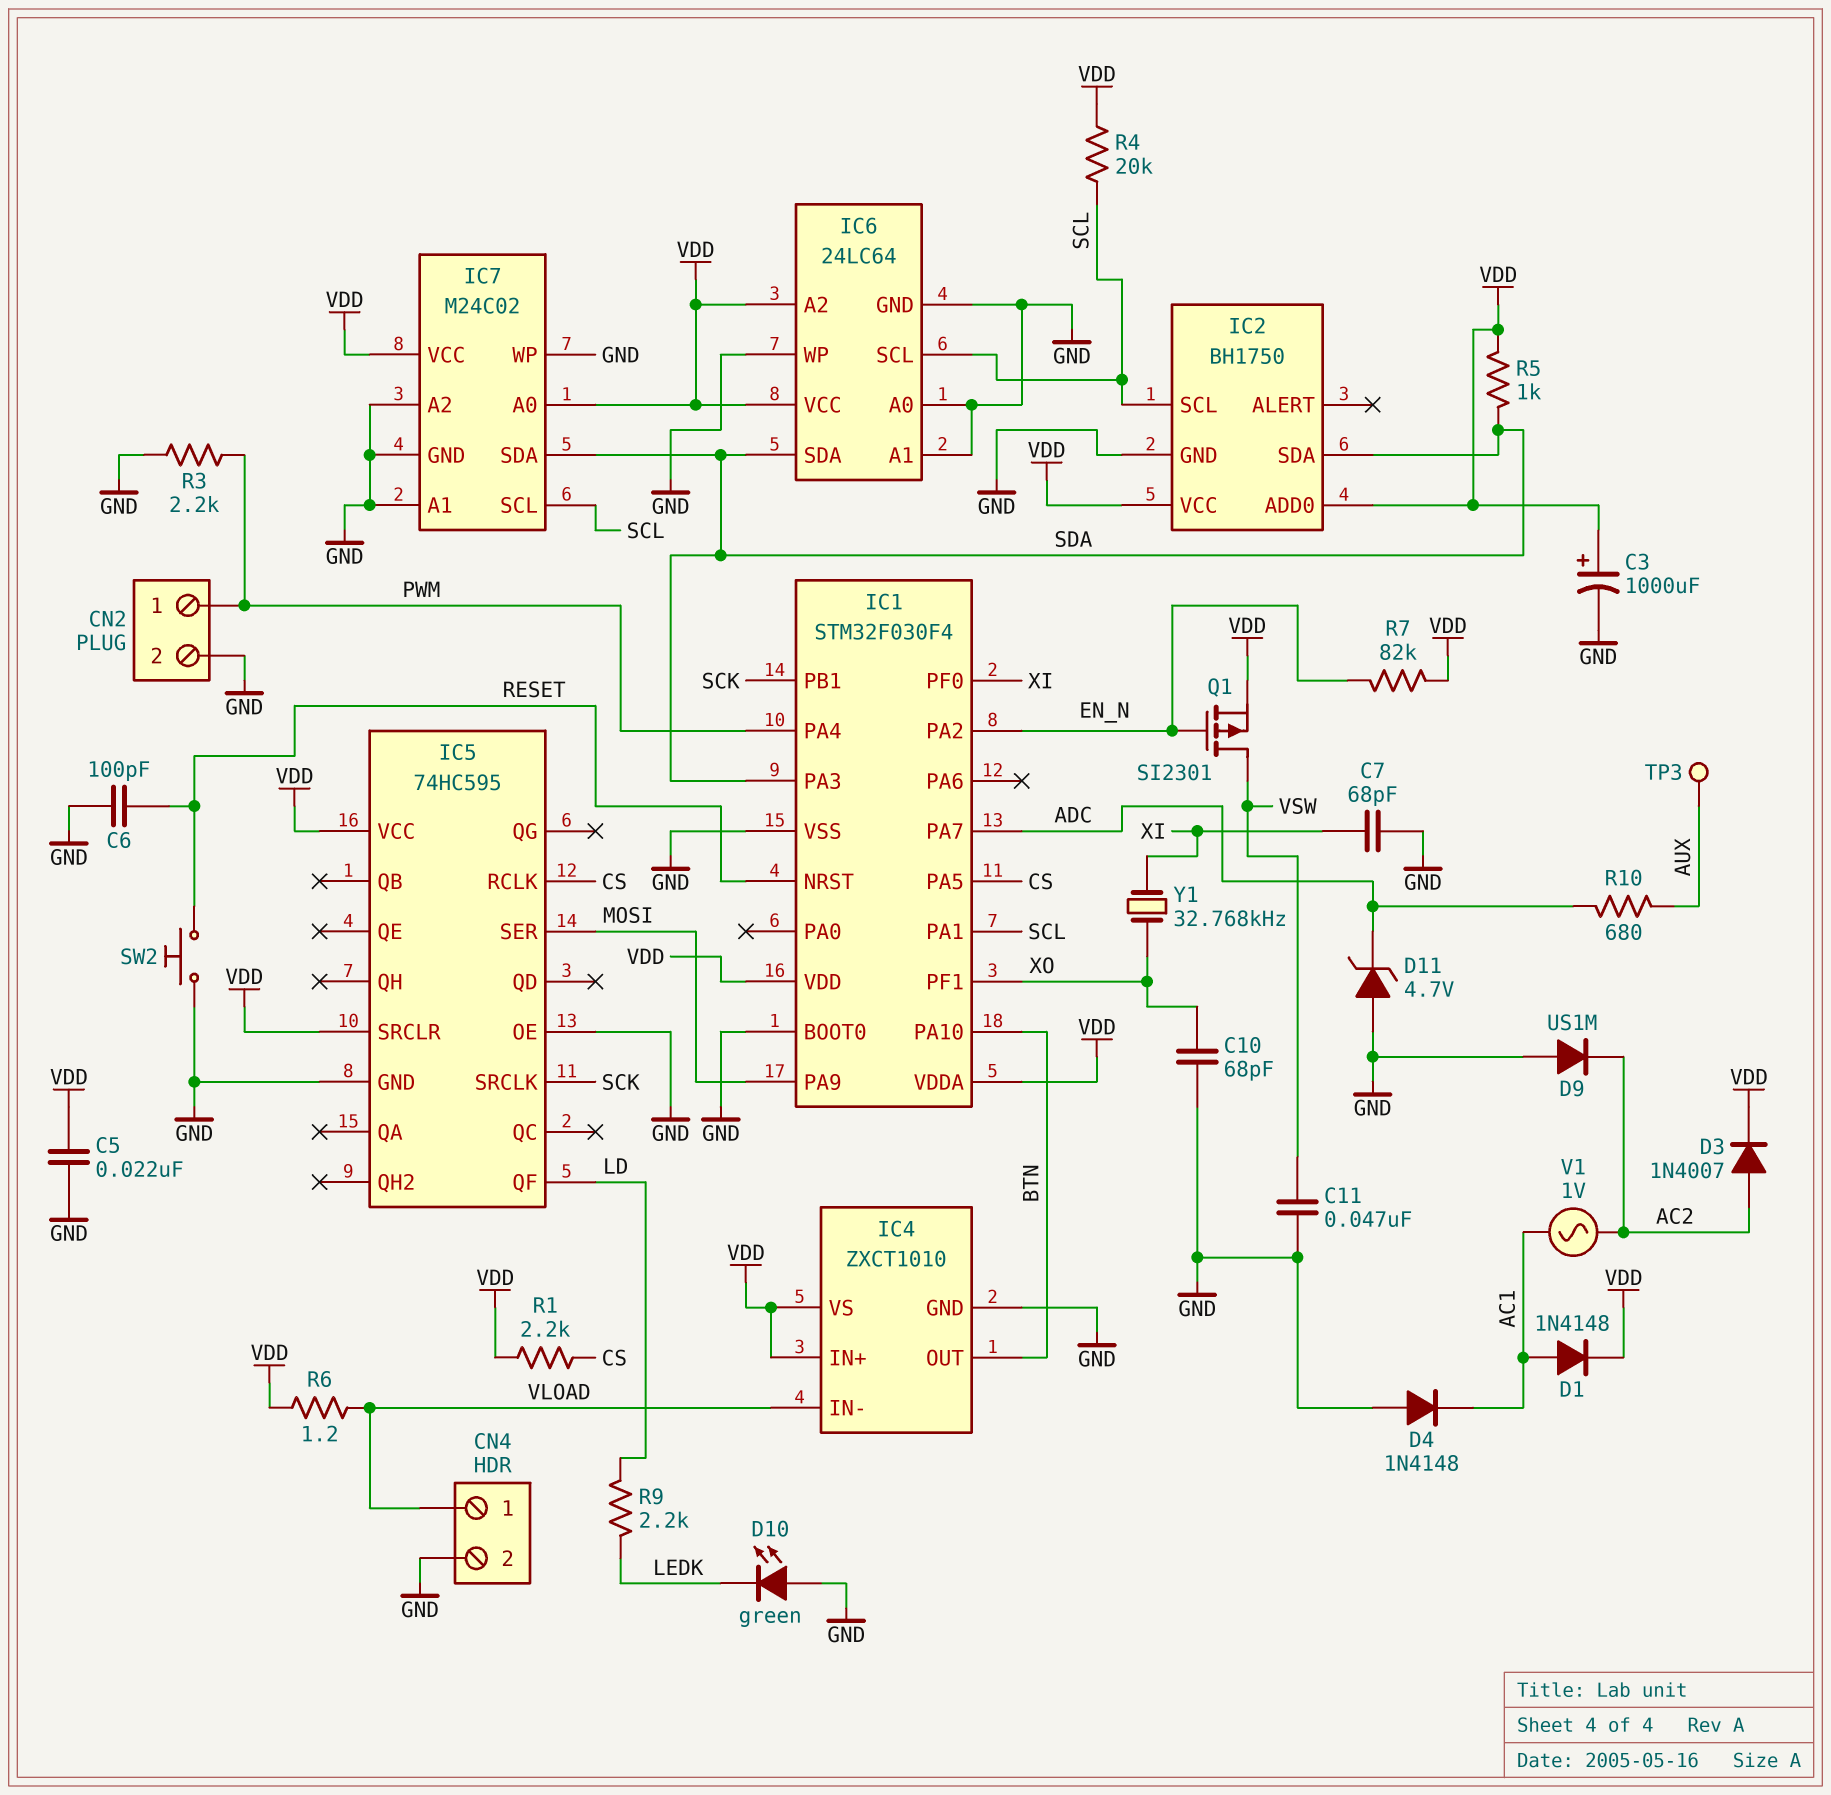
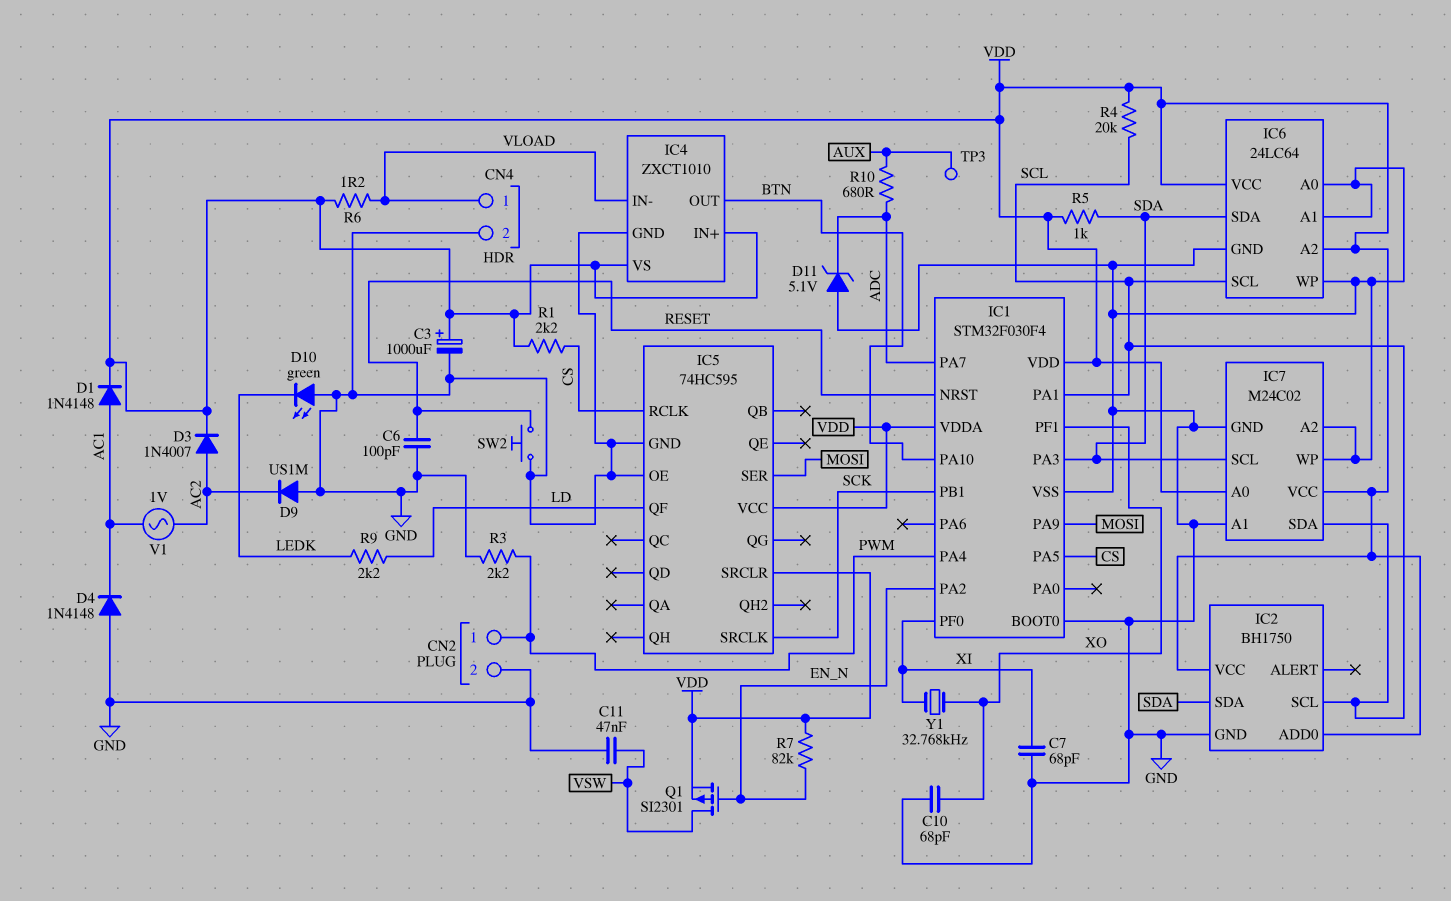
C5: 22nF (GND, VDD) -> none
D11: zener 4.7V (A GND, K ADC) -> zener 5.1V (A GND, K ADC)
IC7 pin SCL: SCL -> SDA
IC7 pin SDA: SDA -> SCL

